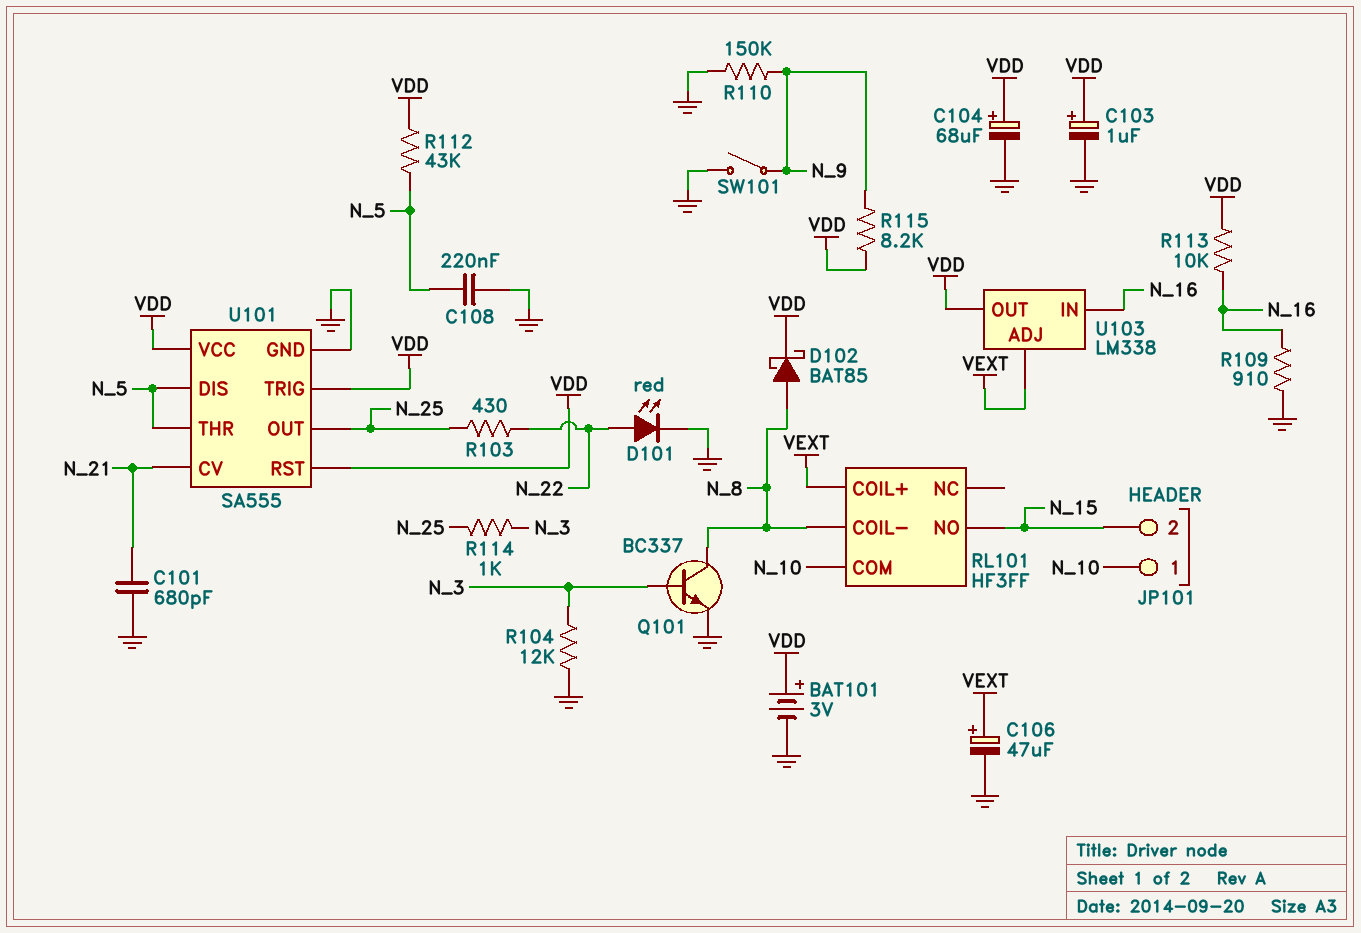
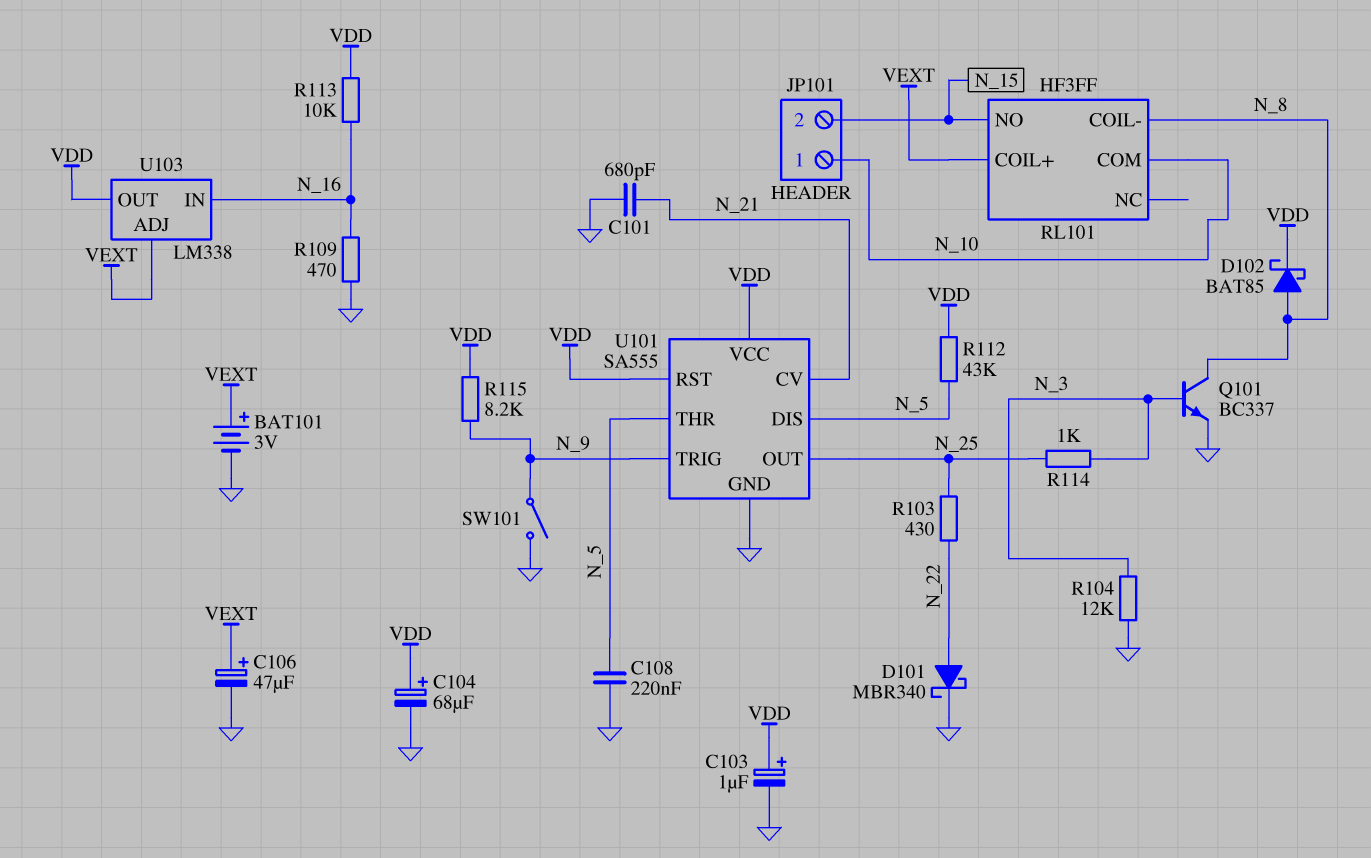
BAT101: 3V (plus VDD, minus GND) -> 3V (plus VEXT, minus GND)
D101: LED red (A N_22, K GND) -> schottky MBR340 (A N_22, K GND)
R109: 910 (GND, N_16) -> 470 (GND, N_16)
R110: 150k (GND, N_9) -> none
U101 pin TRIG: VDD -> N_9

